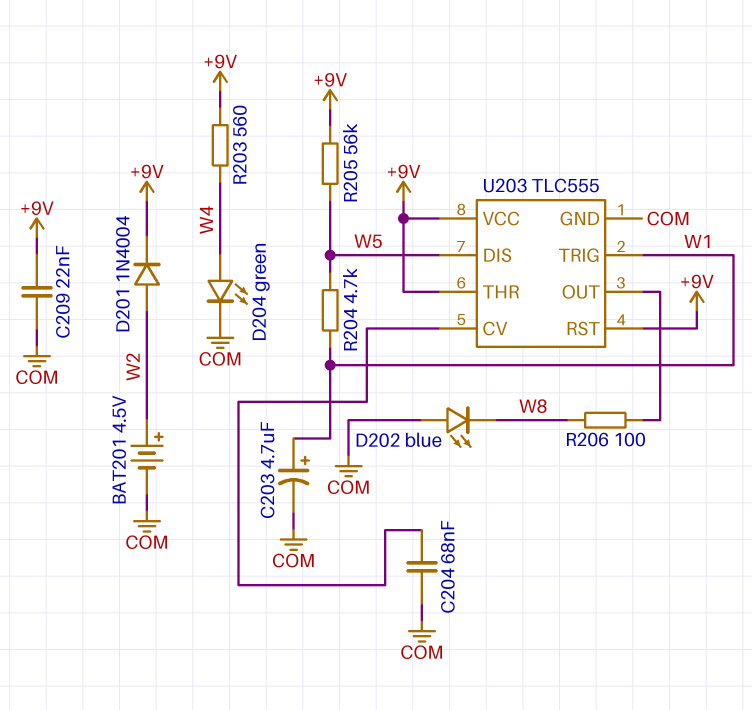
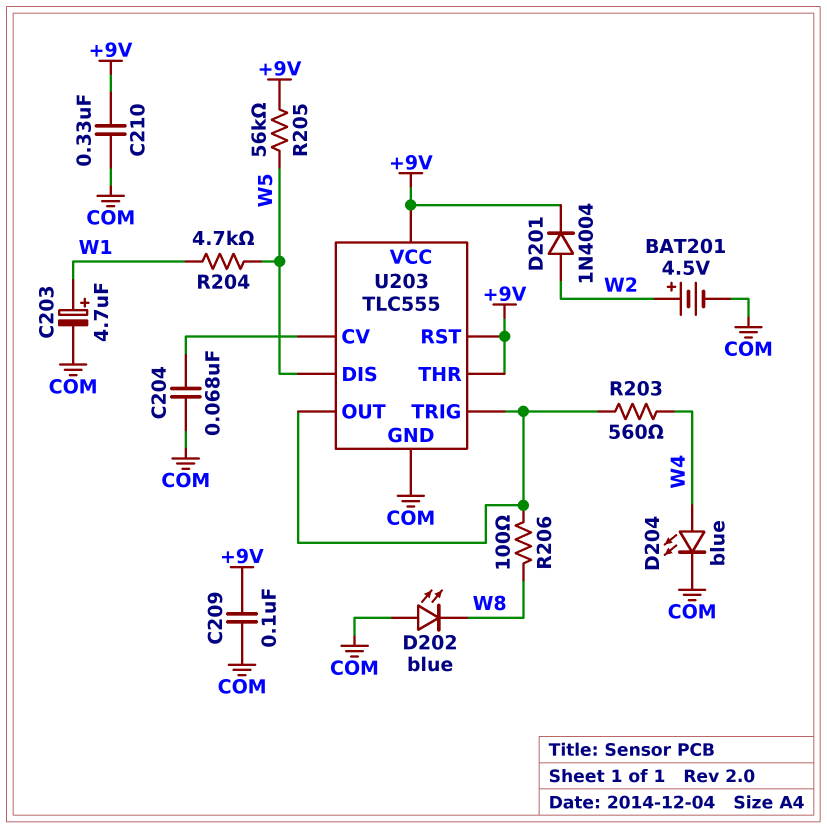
C209: 22nF (+9V, COM) -> 100nF (+9V, COM)
C210: none -> 330nF (+9V, COM)
D204: LED green (A W4, K COM) -> LED blue (A W4, K COM)
R203: 560 (+9V, W4) -> 560 (U203/OUT, W4)
U203 pin TRIG: W1 -> U203/OUT

